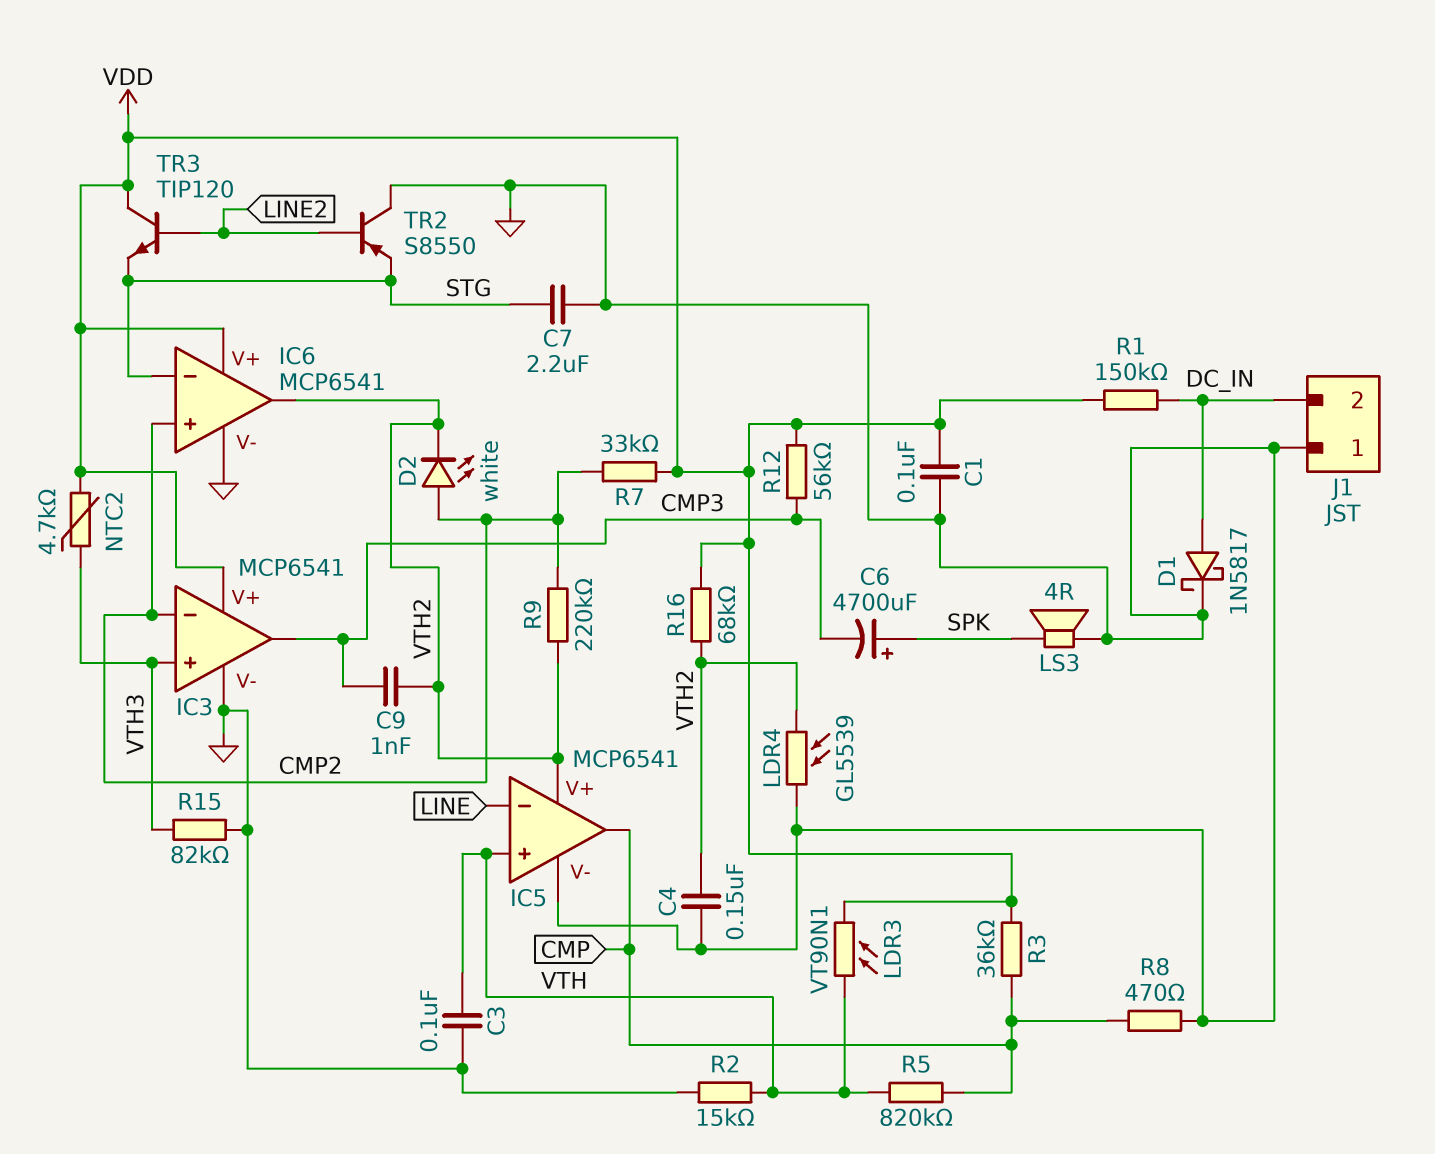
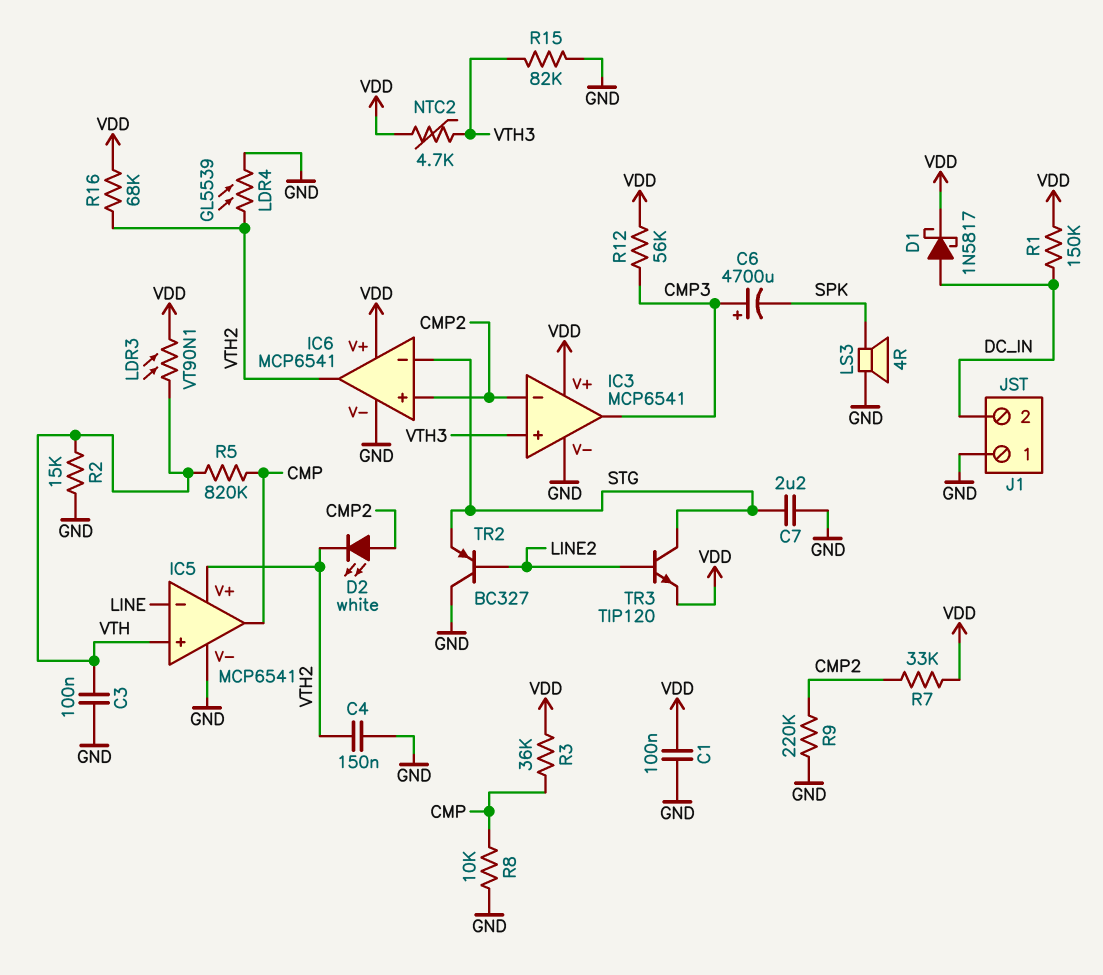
C6: 4700uF (plus SPK, minus CMP3) -> 4700uF (plus CMP3, minus SPK)
C9: 1nF (CMP3, VTH2) -> none
D1: schottky 1N5817 (A DC_IN, K GND) -> schottky 1N5817 (A DC_IN, K VDD)
R8: 470 (CMP, GND) -> 10k (CMP, GND)
R9: 220k (CMP2, VTH2) -> 220k (CMP2, GND)
TR2: PNP S8550 (B LINE2, C GND, E STG) -> PNP BC327 (B LINE2, C GND, E STG)
TR3: NPN TIP120 (B LINE2, C VDD, E STG) -> NPN TIP120 (B LINE2, C STG, E VDD)

